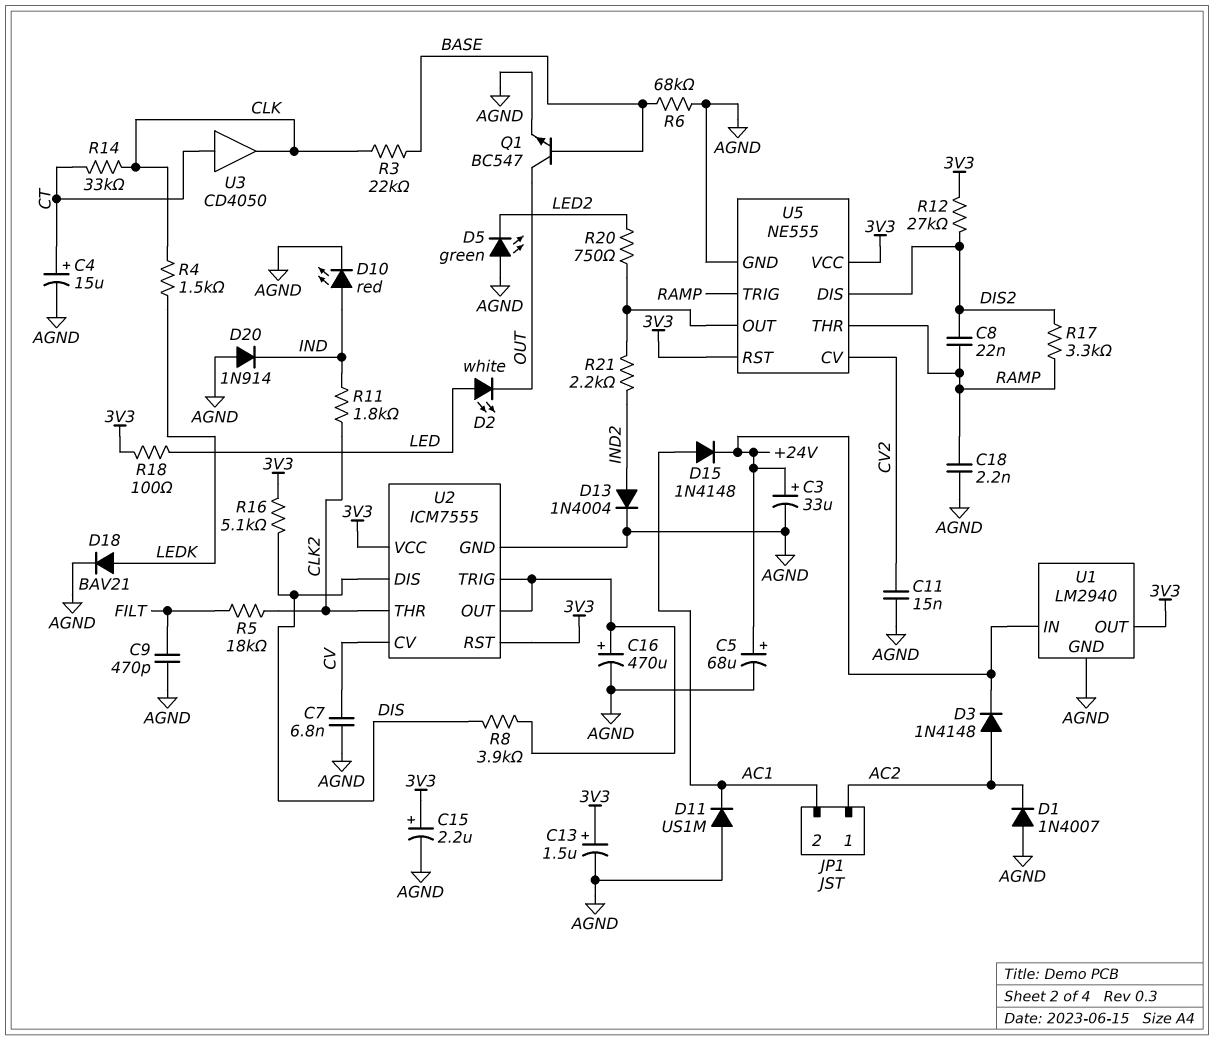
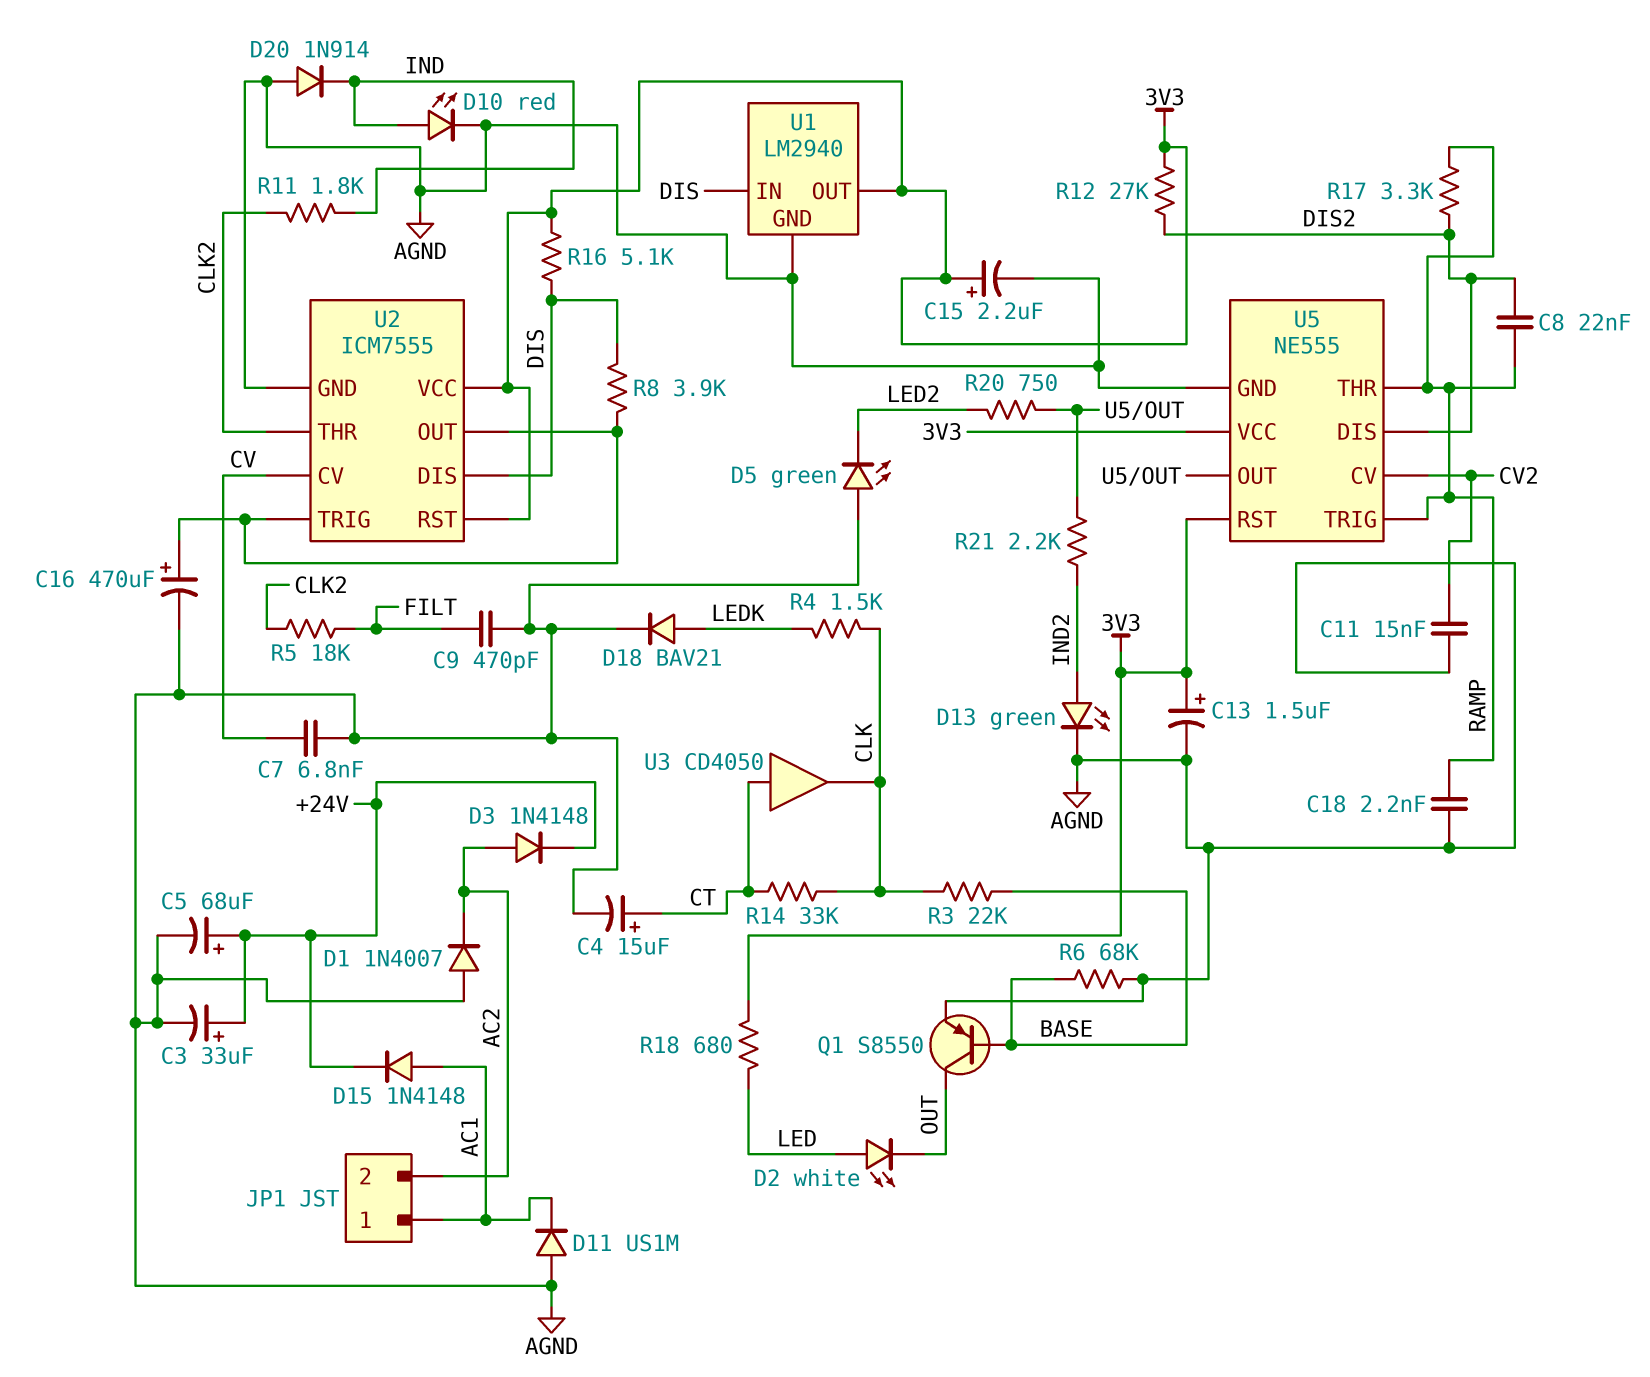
D13: diode 1N4004 (A IND2, K AGND) -> LED green (A IND2, K AGND)
JP1 pin 1: AC2 -> AC1
JP1 pin 2: AC1 -> AC2
Q1: NPN BC547 (B BASE, C OUT, E AGND) -> PNP S8550 (B BASE, C OUT, E AGND)
R18: 100 (3V3, LED) -> 680 (3V3, LED)
U1 pin IN: +24V -> DIS

